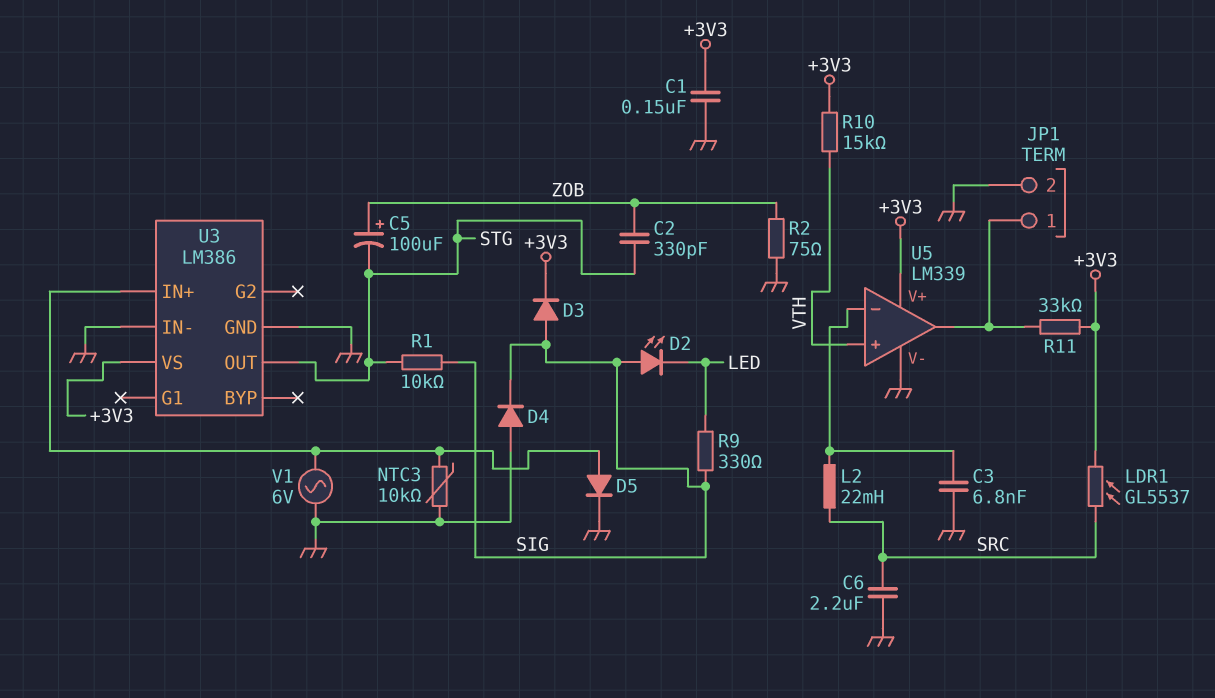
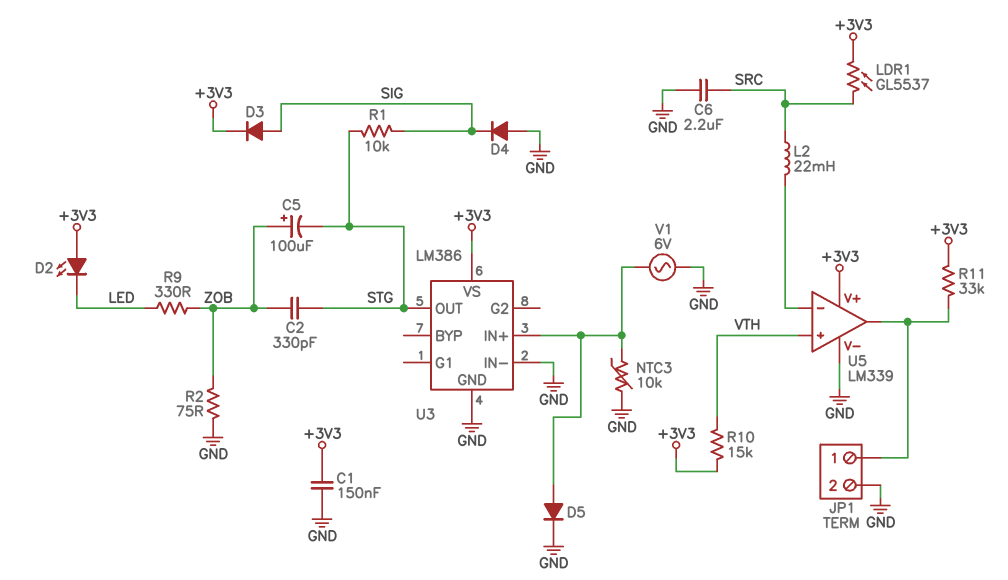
C3: 6.8nF (GND, U5/in-) -> none
D2: LED (A SIG, K LED) -> LED (A +3V3, K LED)
R9: 330 (LED, SIG) -> 330 (LED, ZOB)

